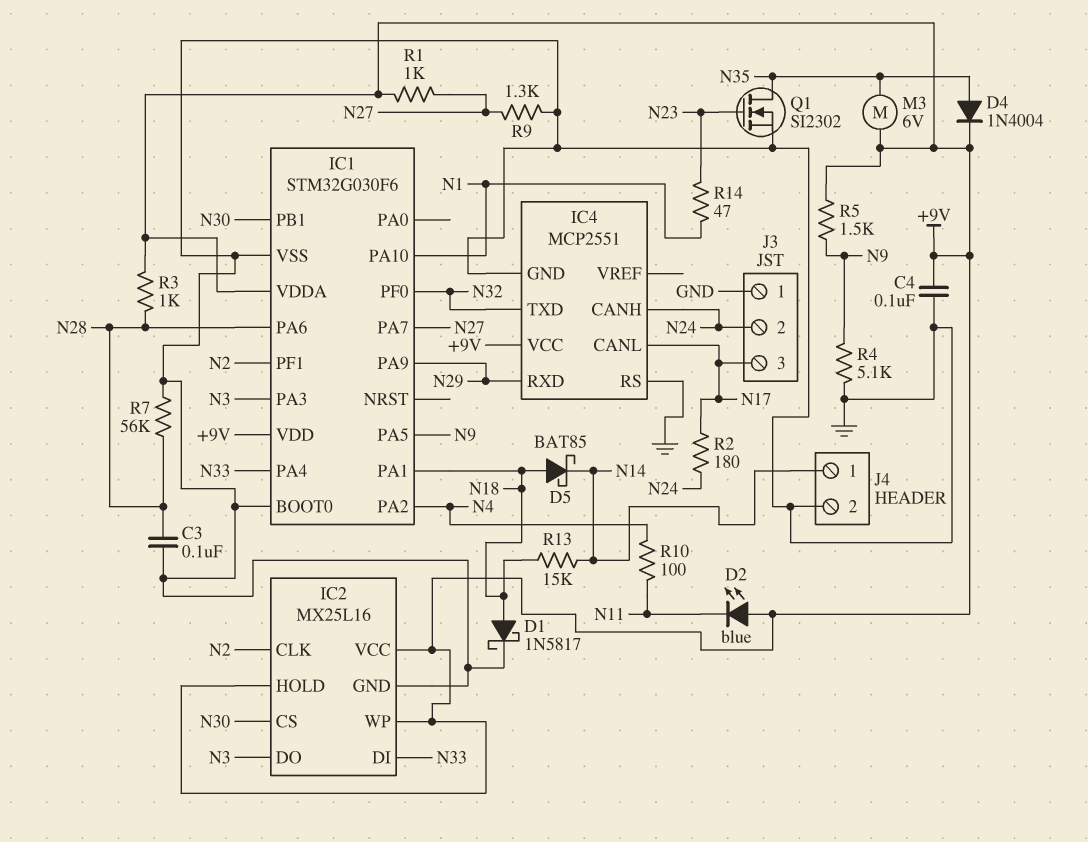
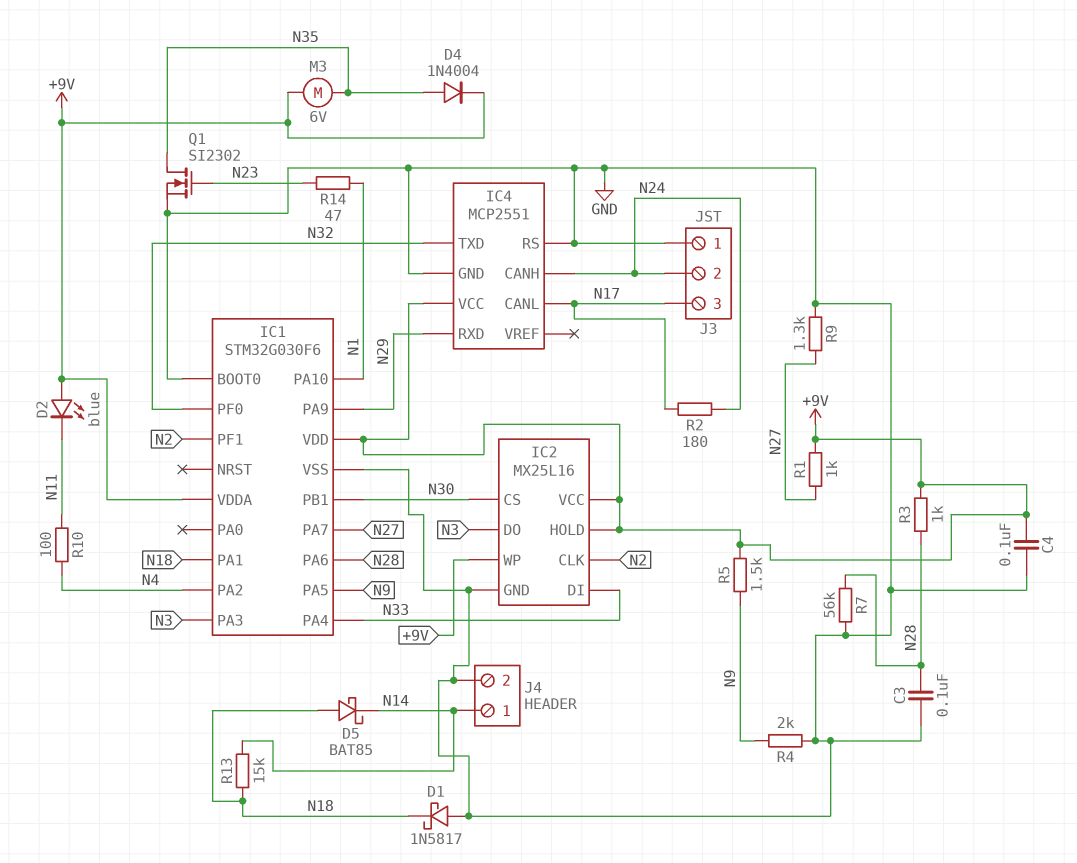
D1: schottky 1N5817 (A N18, K GND) -> schottky 1N5817 (A GND, K N18)
R4: 5.1k (GND, N9) -> 2k (GND, N9)

